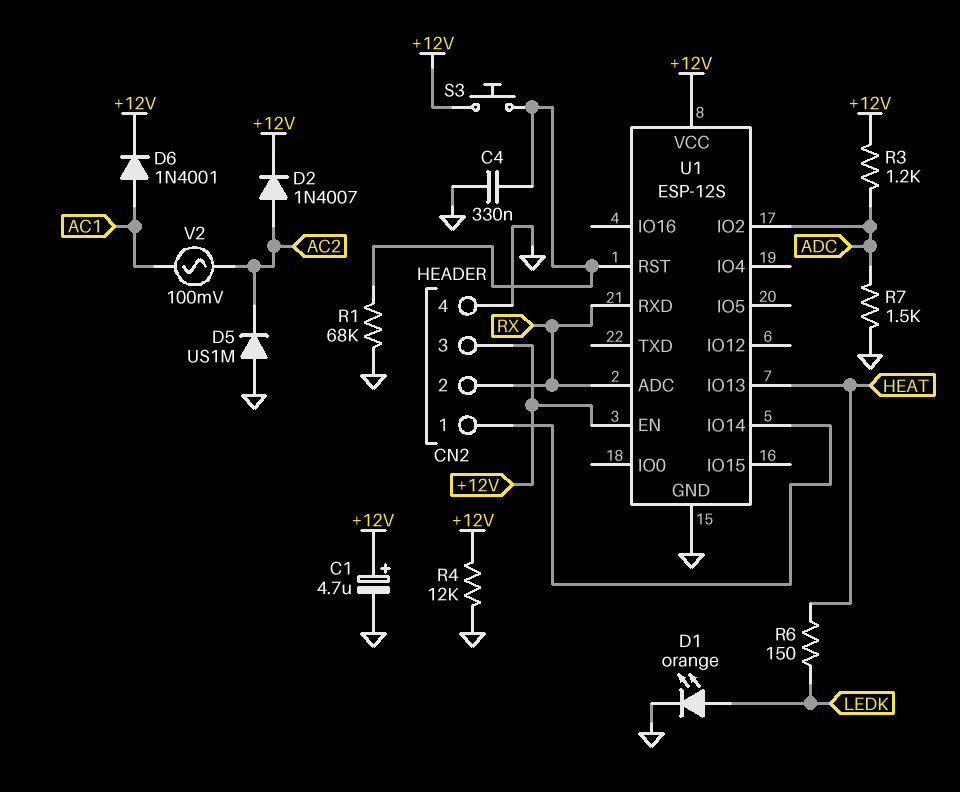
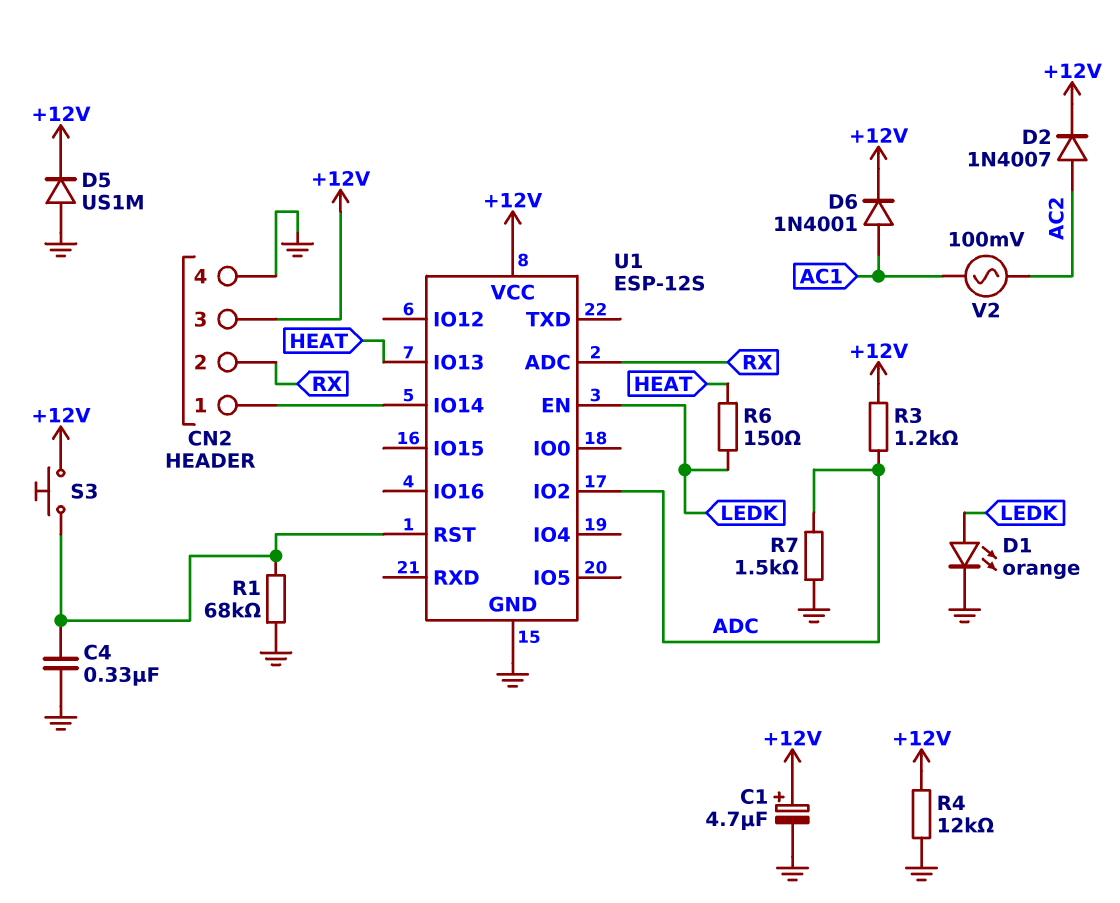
D5: diode US1M (A GND, K AC2) -> diode US1M (A GND, K +12V)
U1 pin EN: +12V -> LEDK
U1 pin RXD: RX -> none

